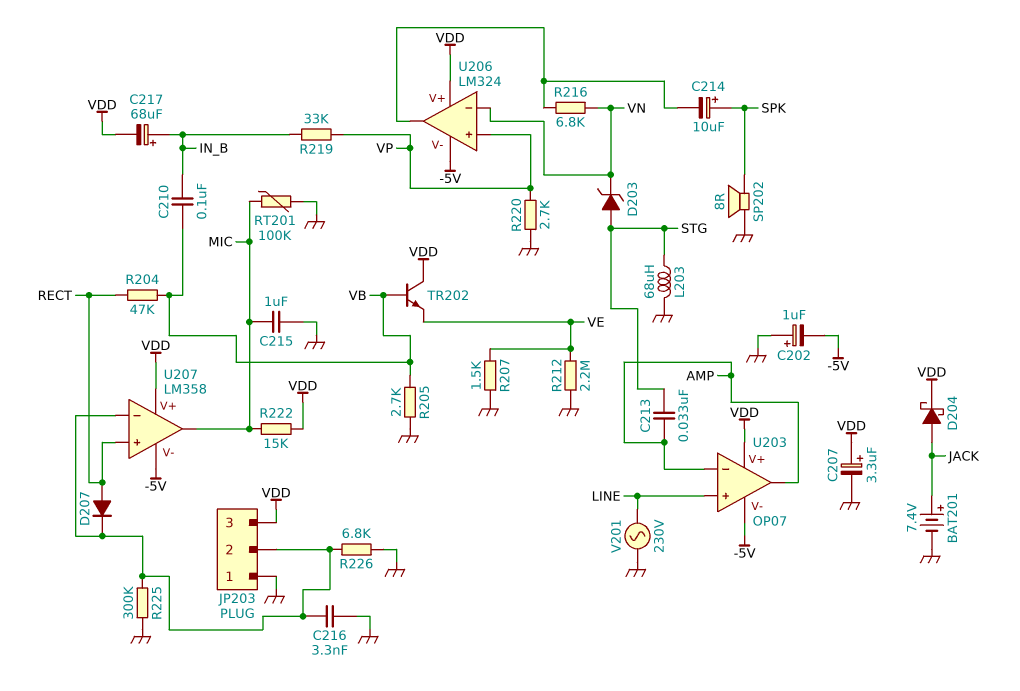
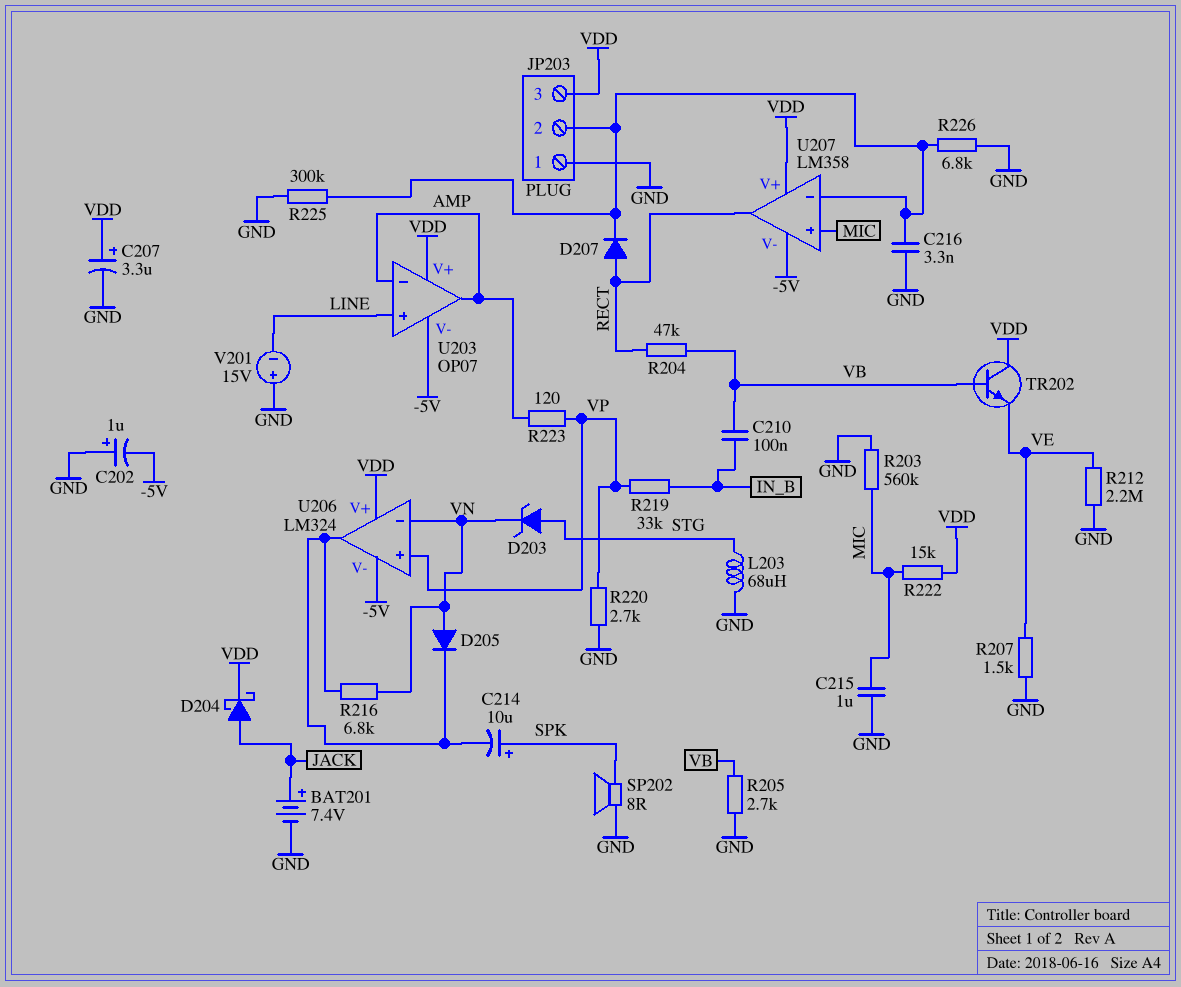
C213: 33nF (AMP, STG) -> none
C217: 68uF (plus IN_B, minus VDD) -> none
D205: none -> diode (A VN, K U206/out)
R203: none -> 560k (GND, MIC)
R223: none -> 120 (AMP, VP)
RT201: 100k (GND, MIC) -> none
U207 pin in+: RECT -> MIC
U207 pin out: MIC -> RECT
V201: AC 230V (GND, LINE) -> 15V (plus GND, minus LINE)

